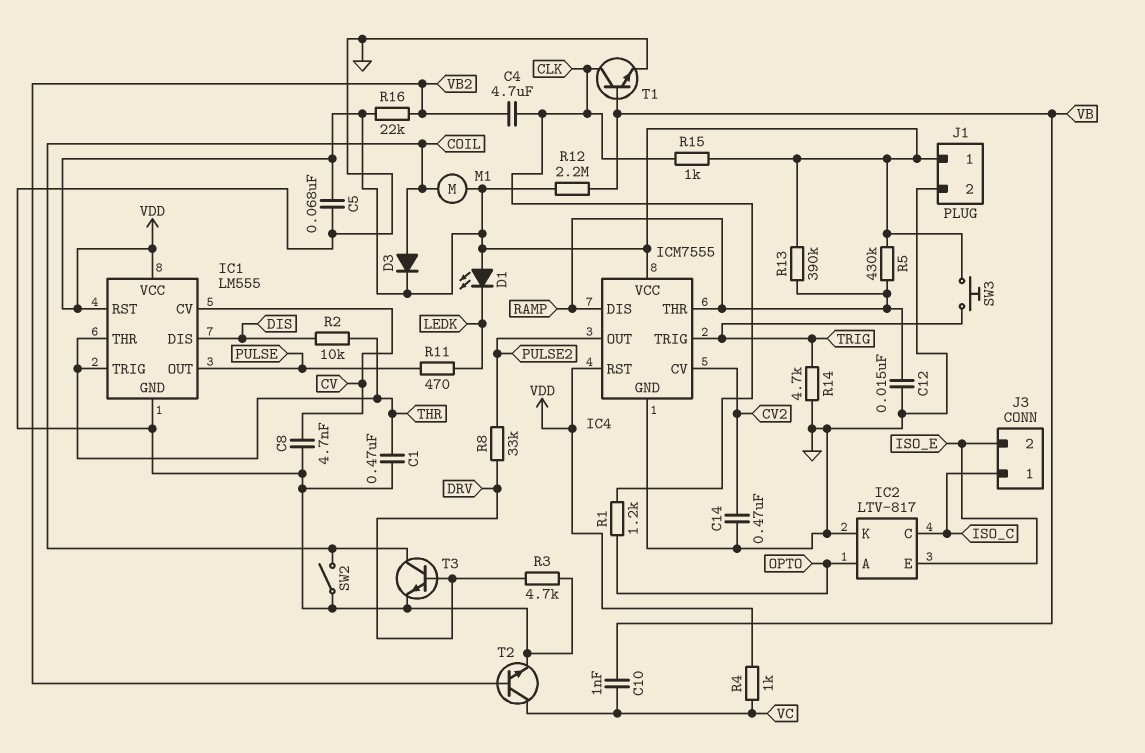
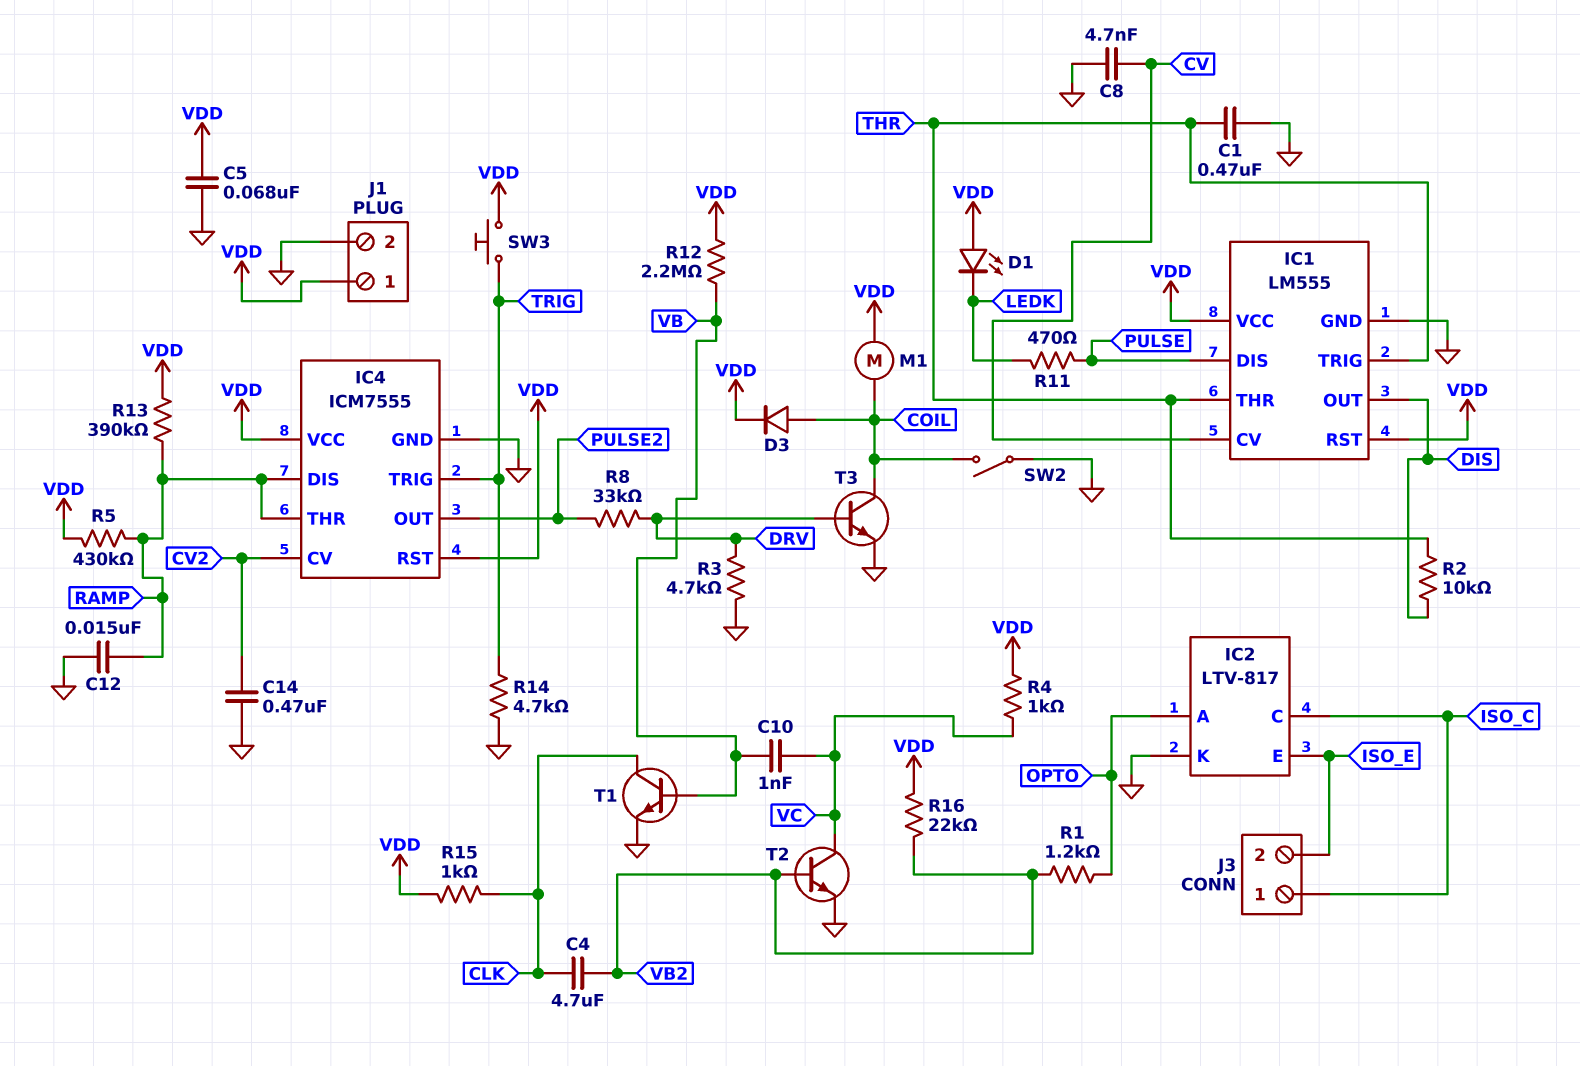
IC1 pin DIS: DIS -> PULSE
IC1 pin OUT: PULSE -> DIS
R1: 1.2k (CLK, OPTO) -> 1.2k (OPTO, VB2)

